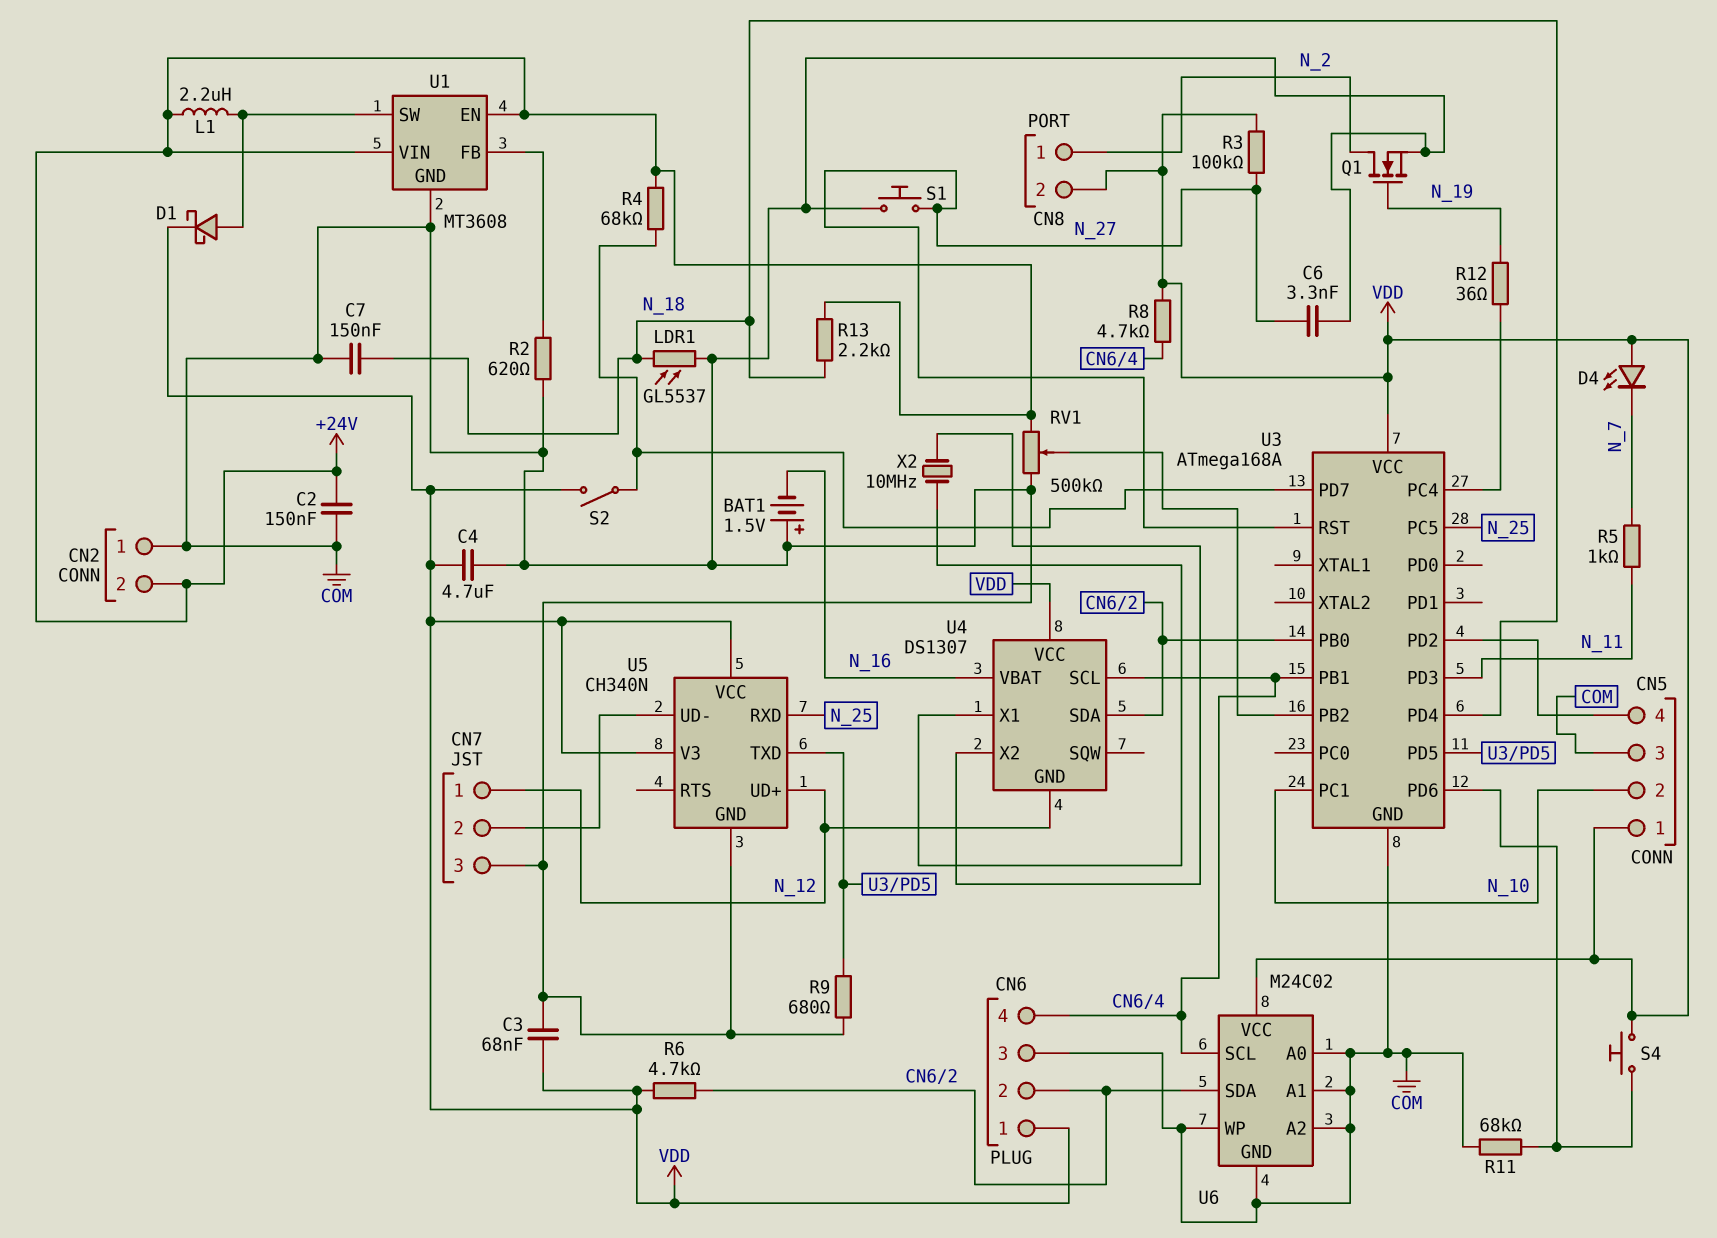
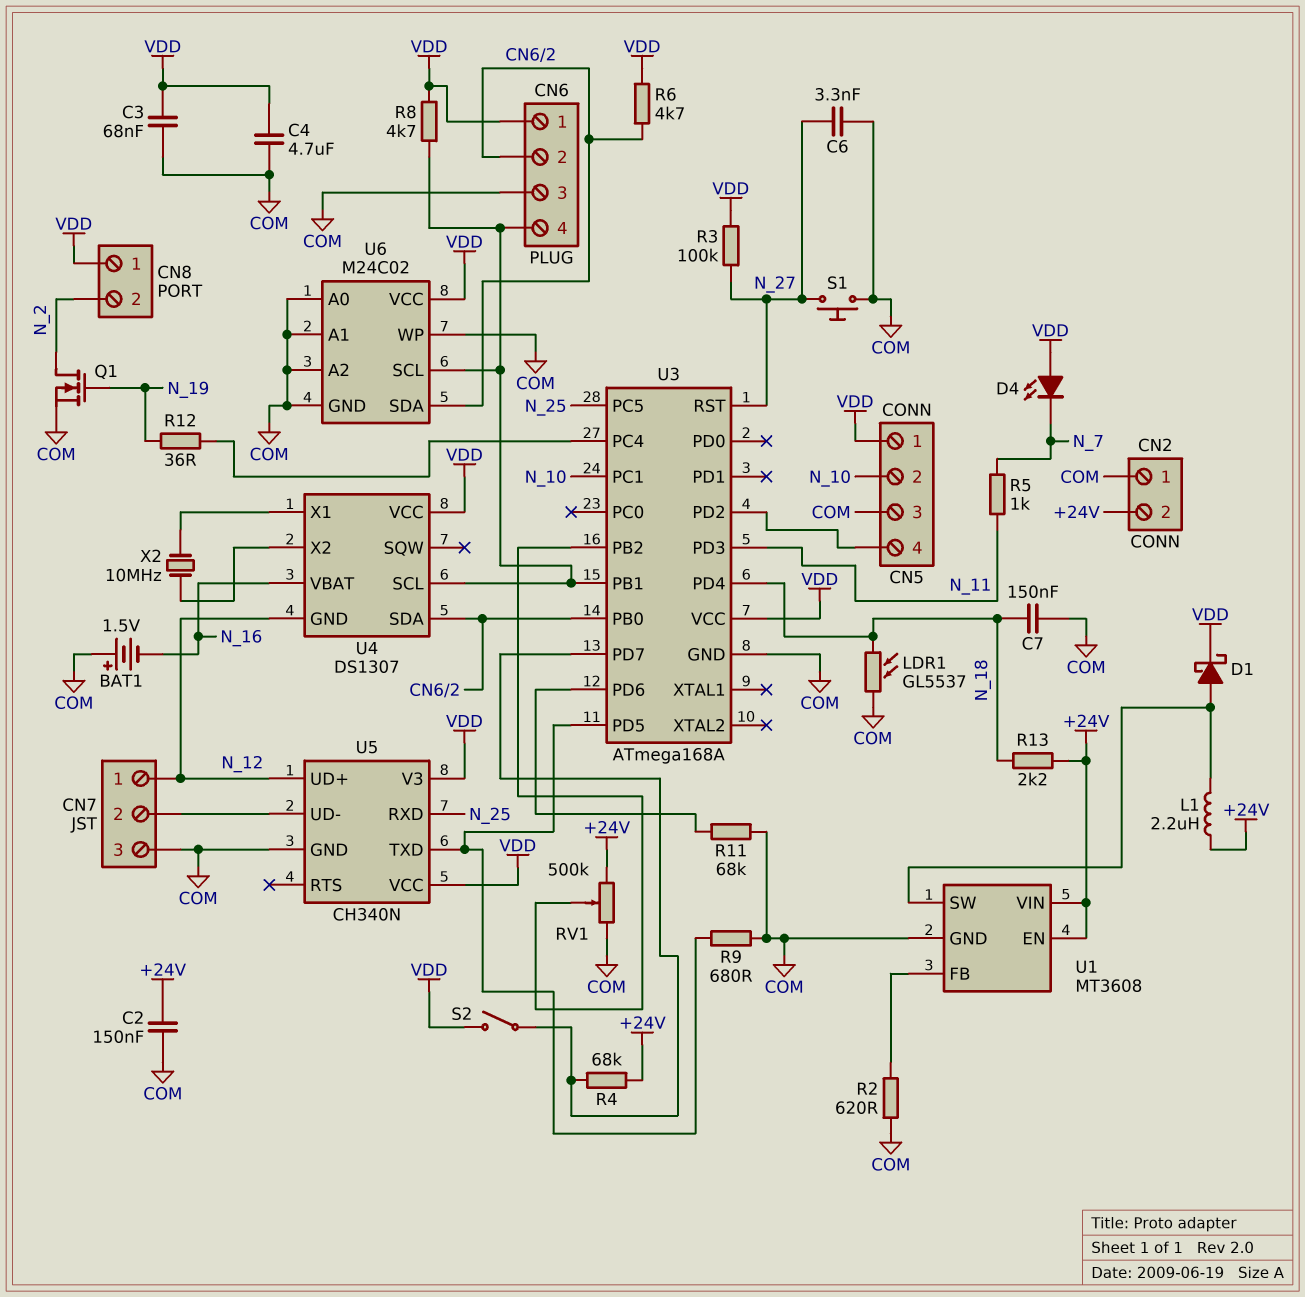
CN8 pin 1: N_2 -> VDD
CN8 pin 2: VDD -> N_2
S4: button (U3/PD6, VDD) -> none

